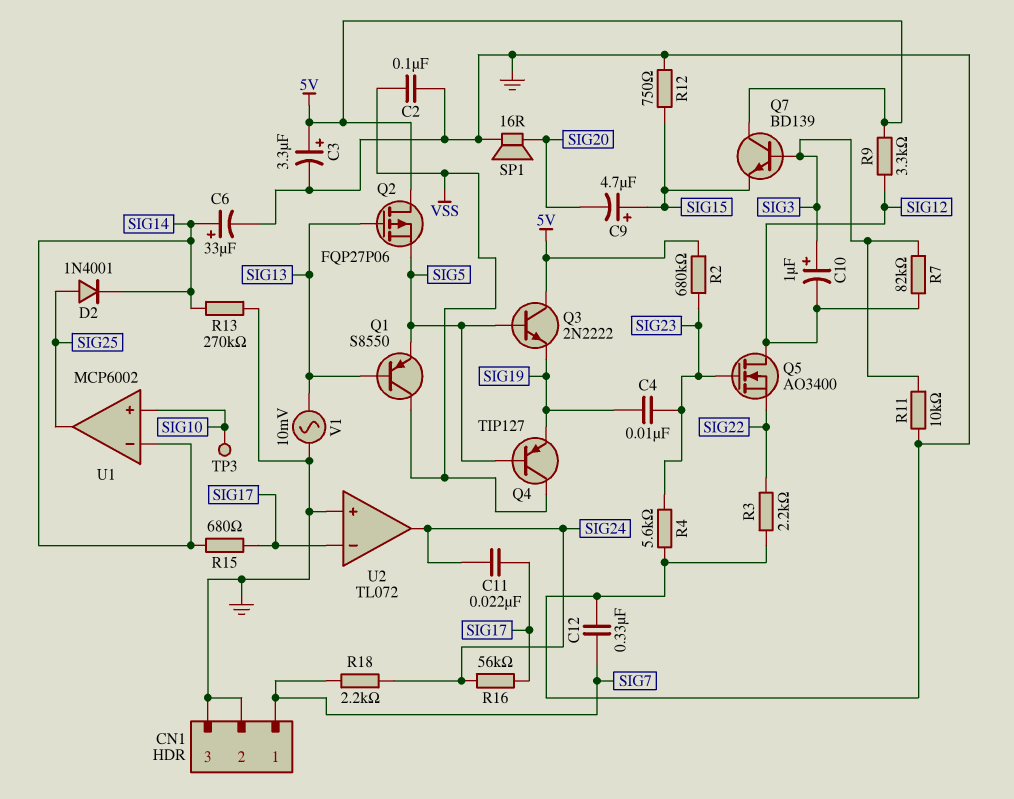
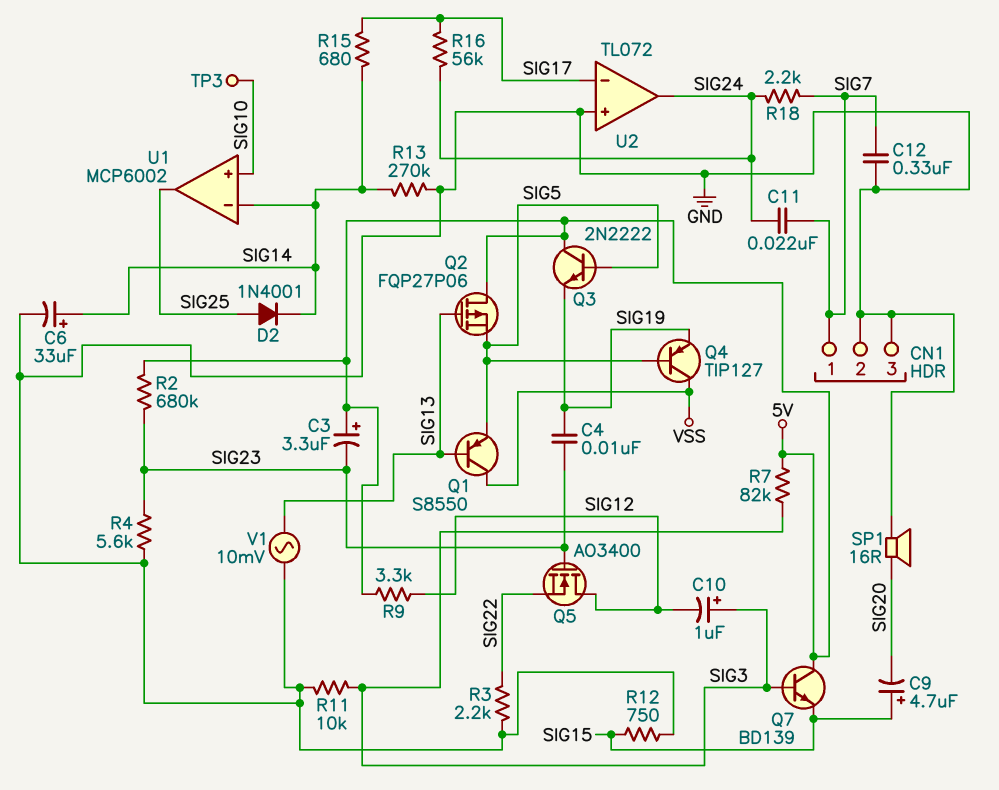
C2: 100nF (GND, VSS) -> none
C3: 3.3uF (plus 5V, minus GND) -> 3.3uF (plus 5V, minus SIG23)
C11: 22nF (SIG17, SIG24) -> 22nF (SIG7, SIG24)
R7: 82k (SIG3, SIG12) -> 82k (5V, SIG3)

